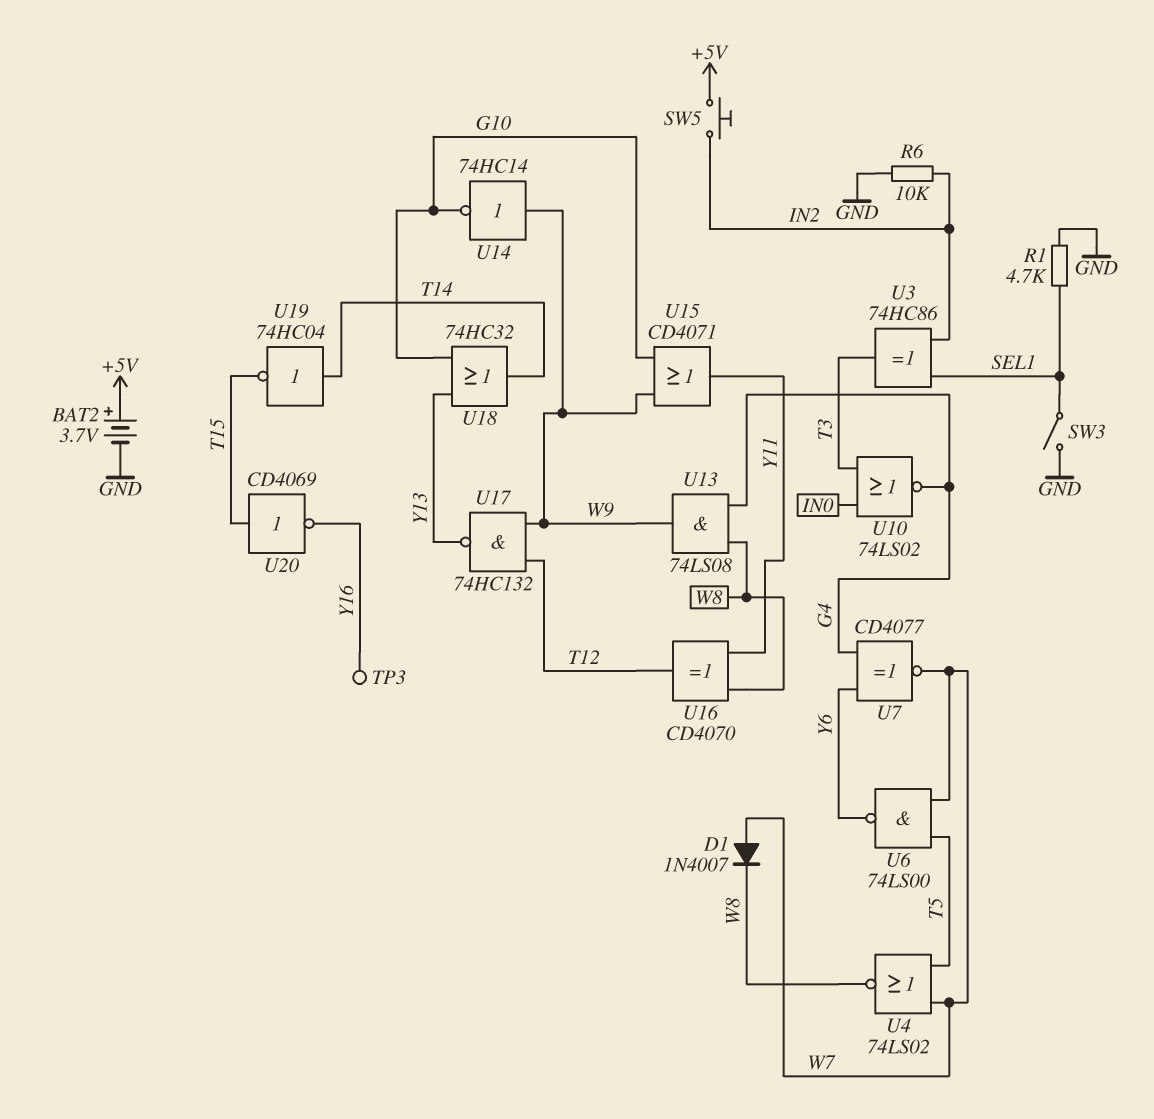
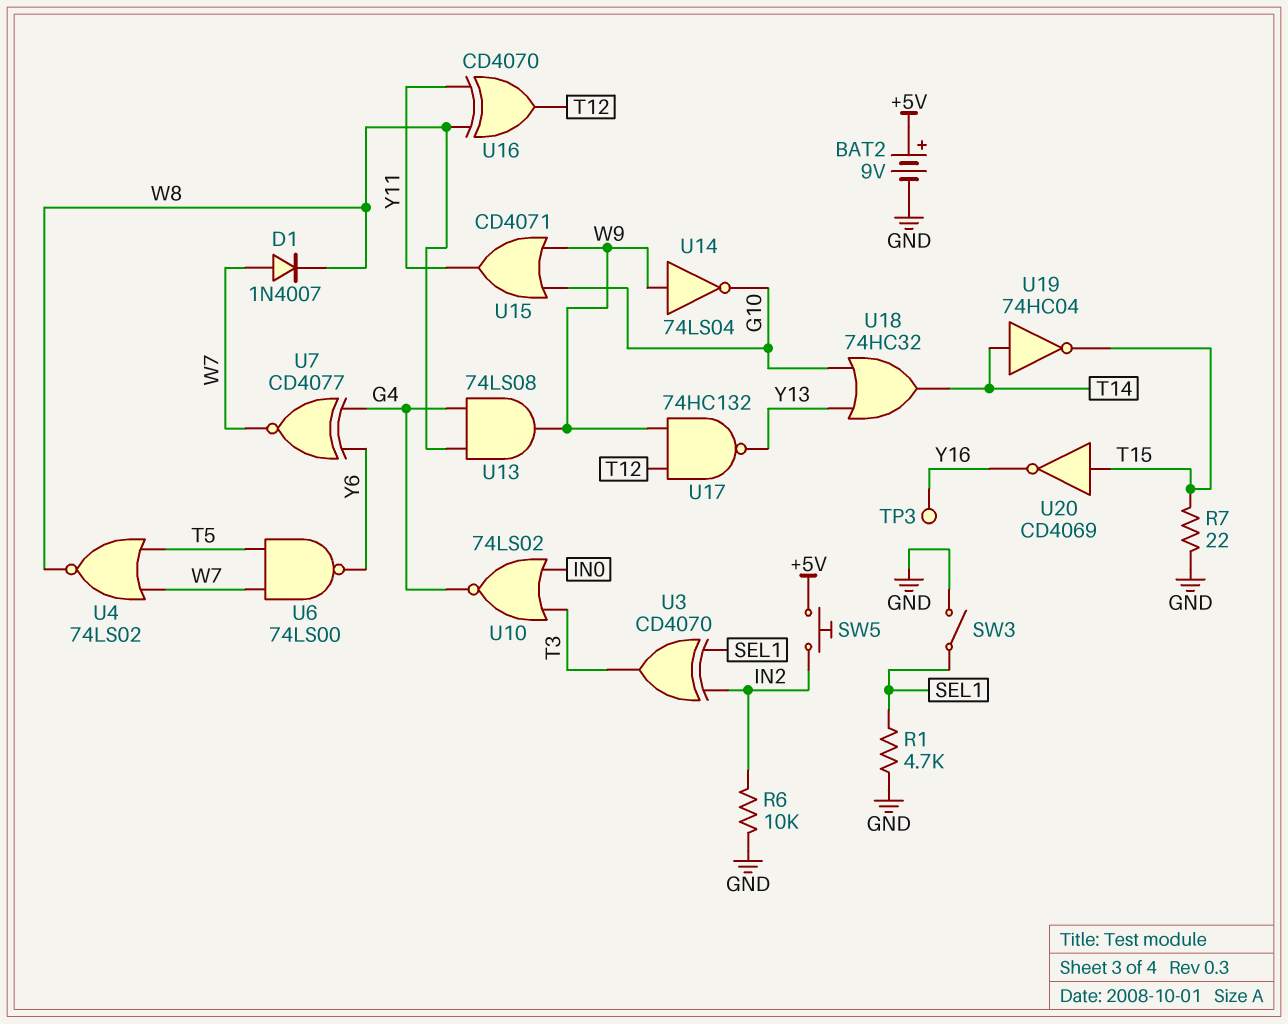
BAT2: 3.7V (plus +5V, minus GND) -> 9V (plus +5V, minus GND)
R7: none -> 22 (GND, T15)
U3: XOR 74HC86 (in IN2, in SEL1, out T3) -> XOR CD4070 (in IN2, in SEL1, out T3)
U14: NOT 74HC14 (in W9, out G10) -> NOT 74LS04 (in W9, out G10)

